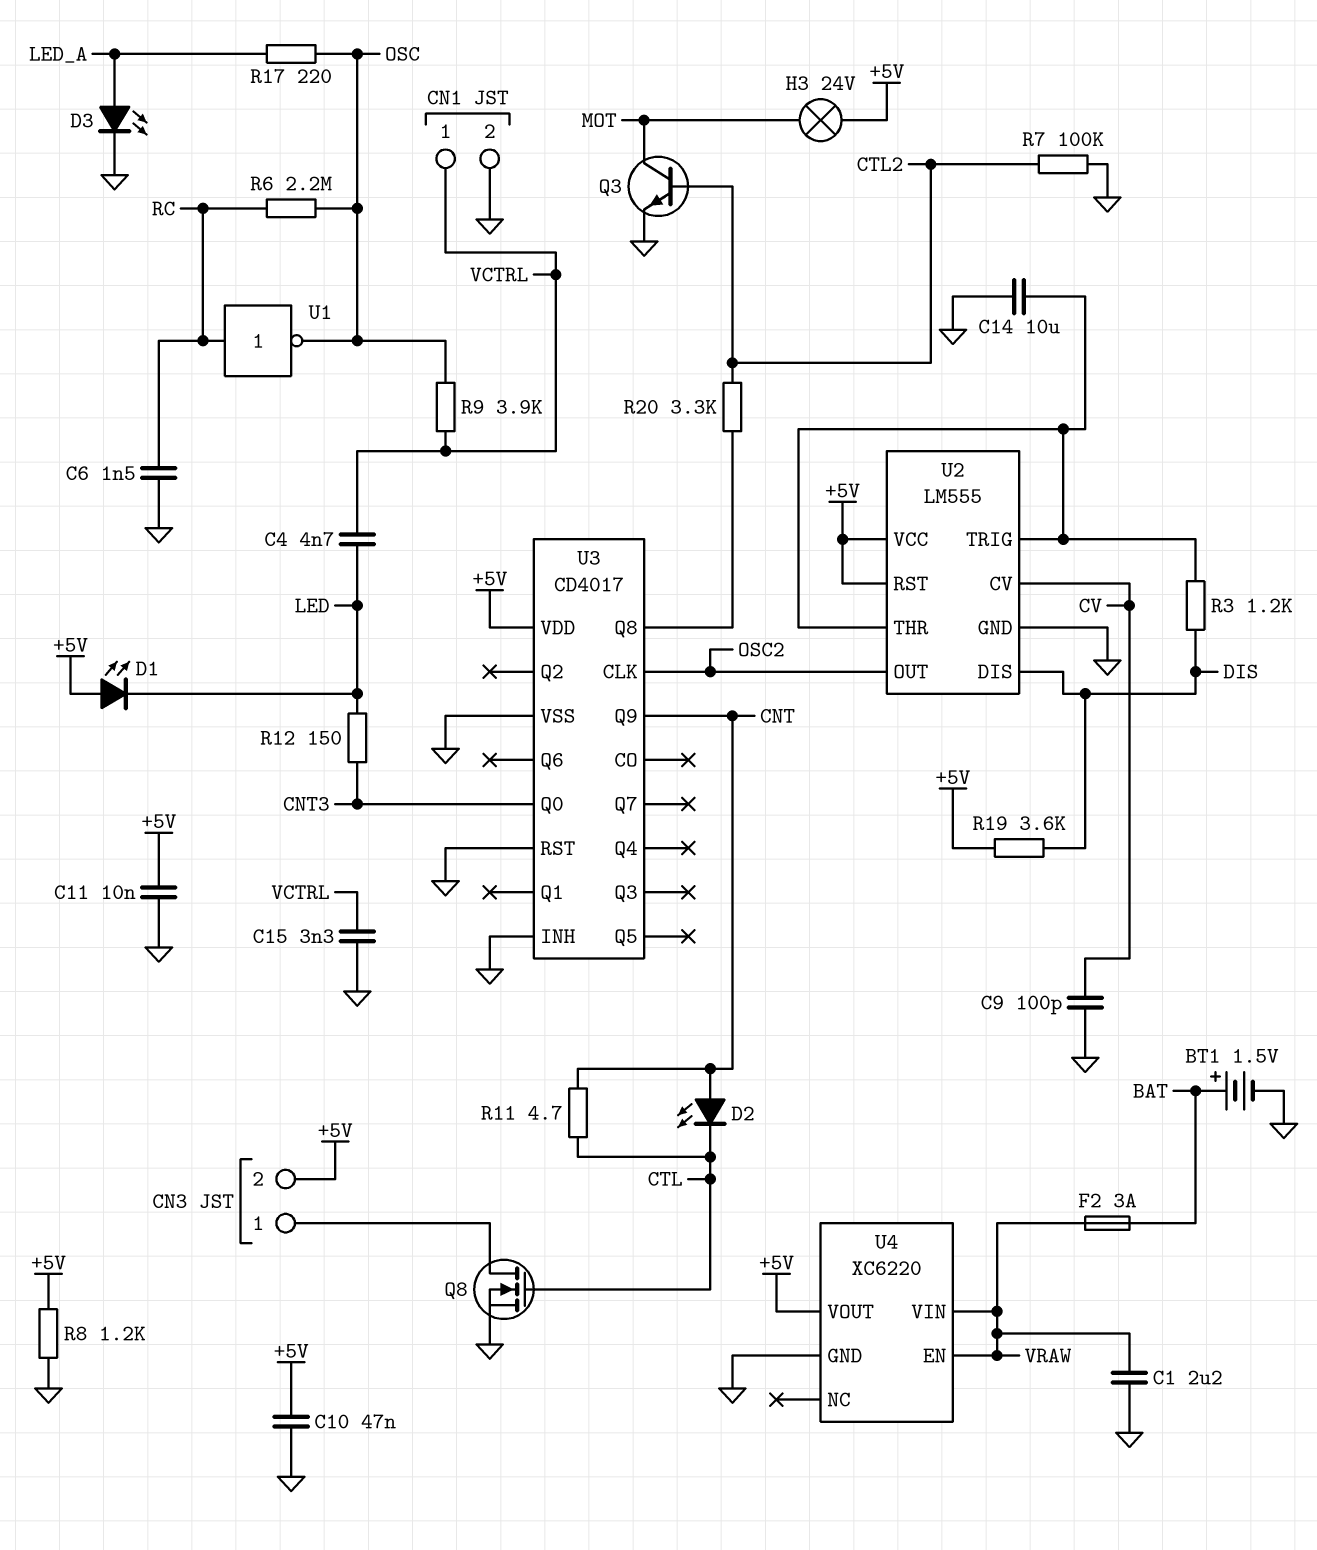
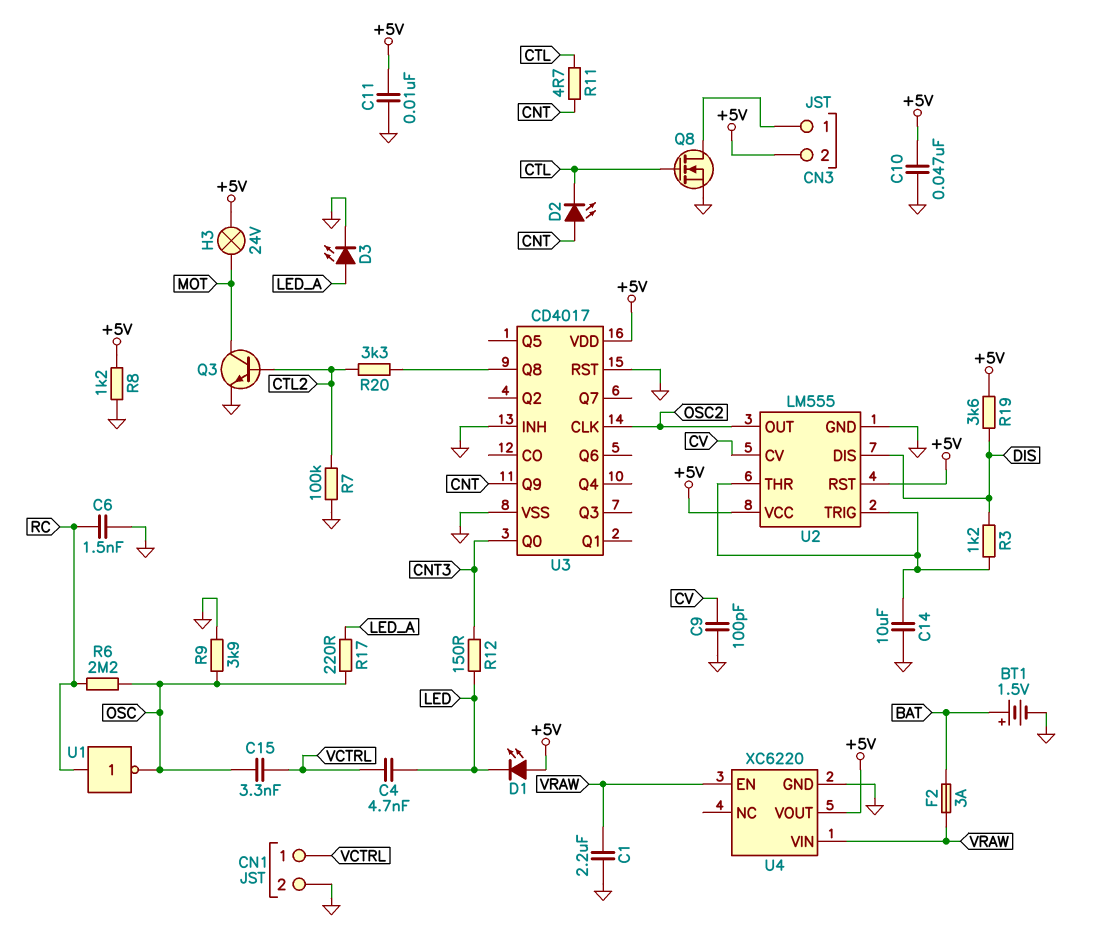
C15: 3.3nF (GND, VCTRL) -> 3.3nF (OSC, VCTRL)
R9: 3.9k (OSC, VCTRL) -> 3.9k (GND, OSC)

